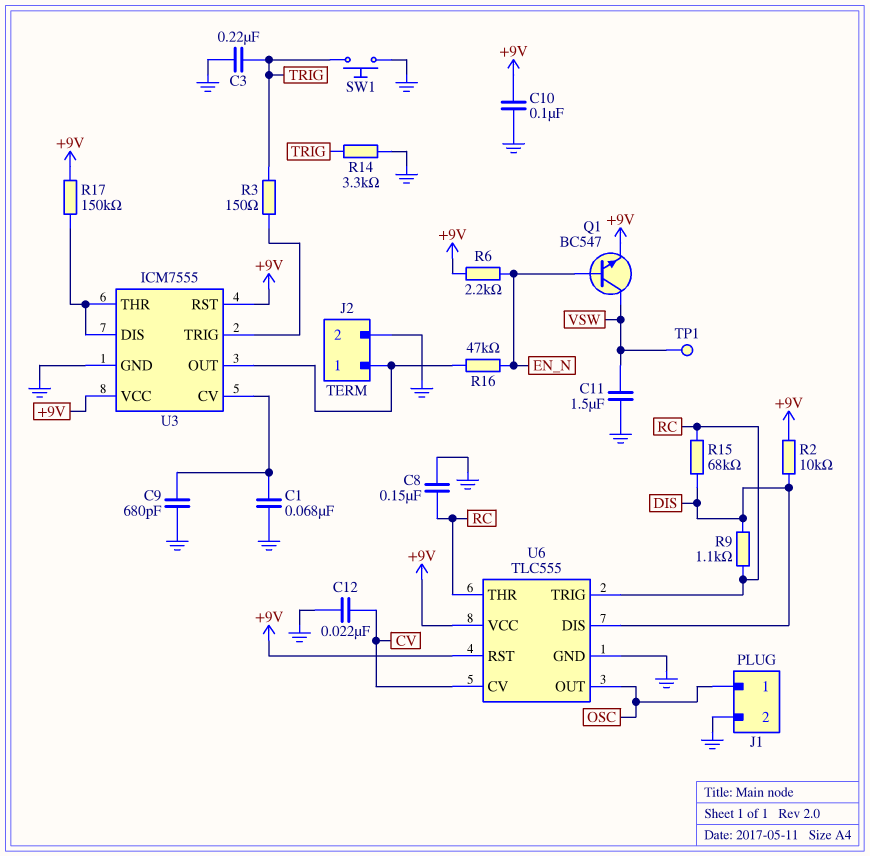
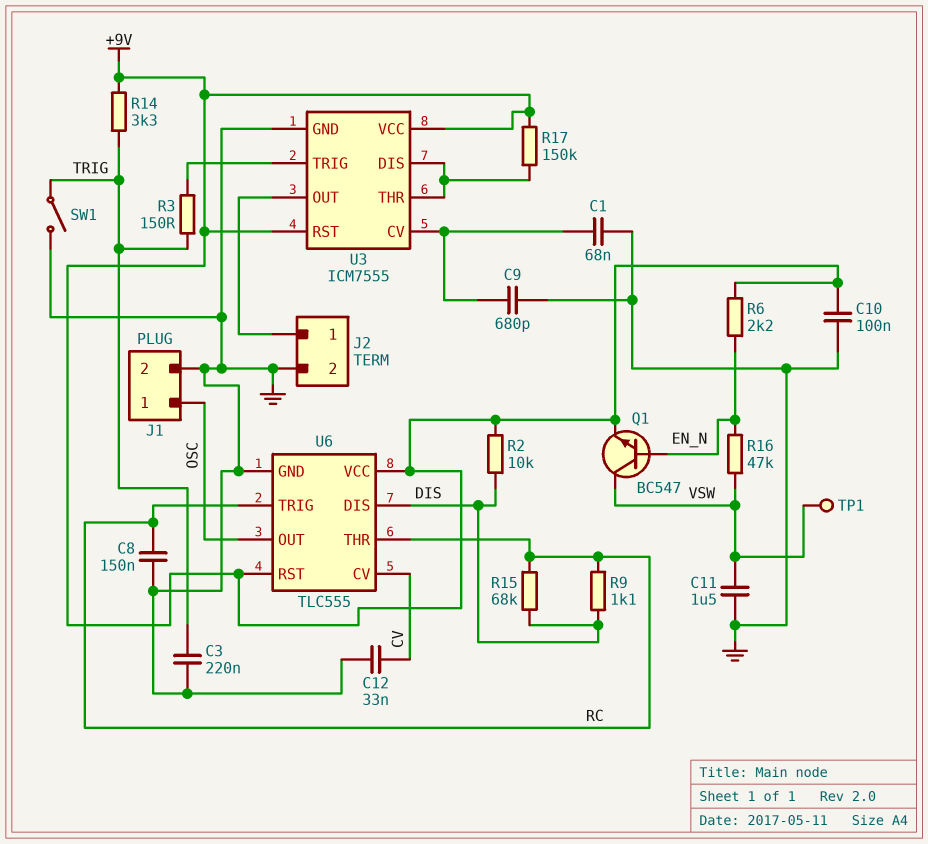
C12: 22nF (CV, GND) -> 33nF (CV, GND)
R14: 3.3k (GND, TRIG) -> 3.3k (+9V, TRIG)
R16: 47k (EN_N, J2/1) -> 47k (EN_N, VSW)
SW1: button (GND, TRIG) -> switch (GND, TRIG)

